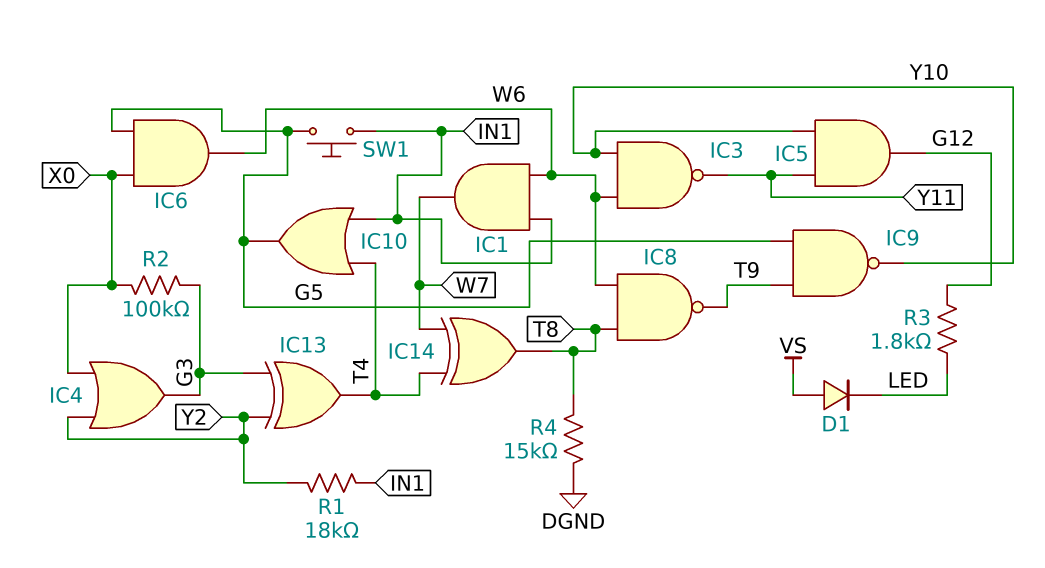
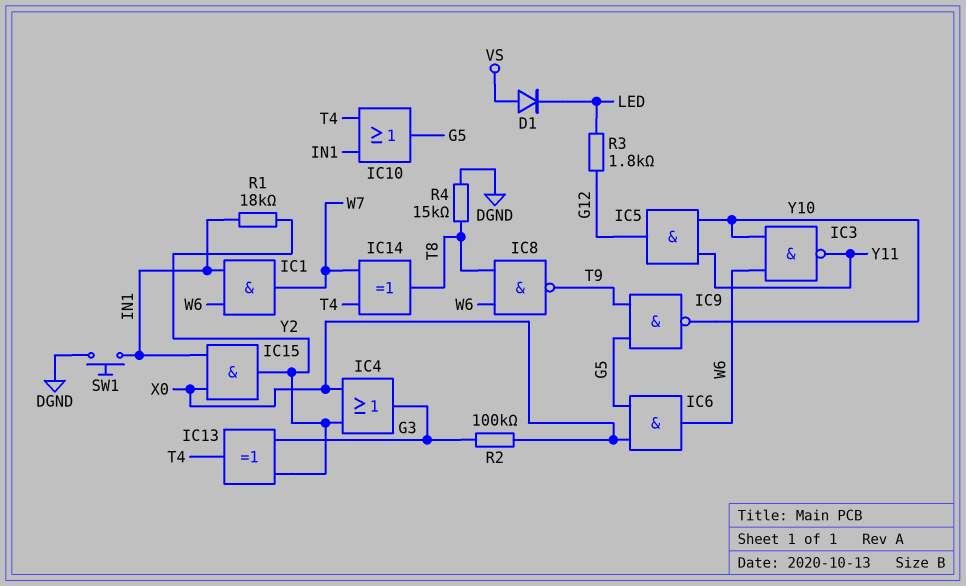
IC15: none -> AND (in IN1, in X0, out Y2)
SW1: button (G5, IN1) -> button (DGND, IN1)

